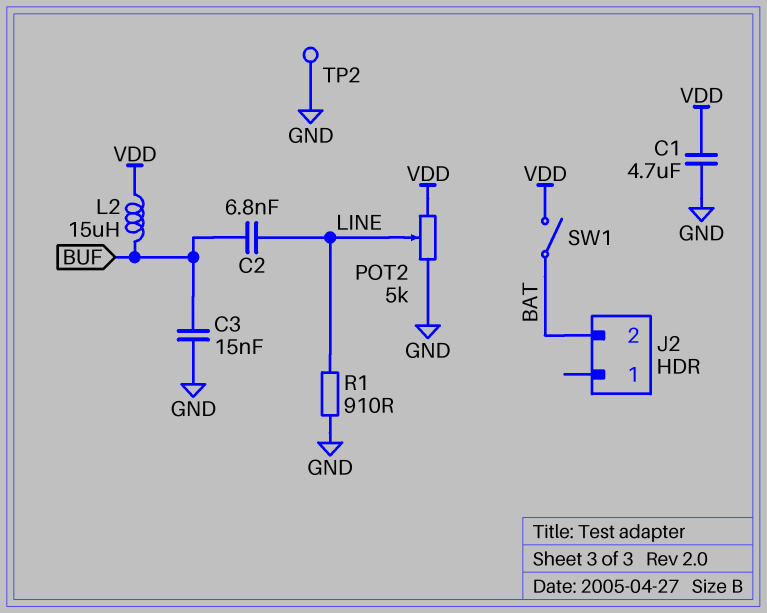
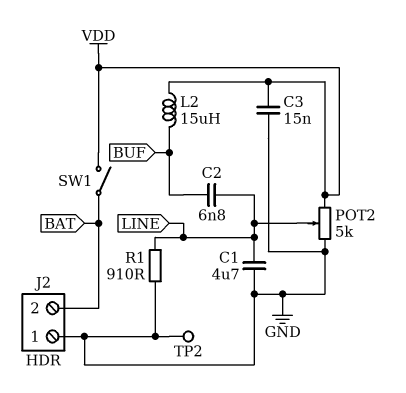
C1: 4.7uF (GND, VDD) -> 4.7uF (GND, LINE)
C3: 15nF (BUF, GND) -> 15nF (GND, VDD)
J2 pin 1: none -> GND

